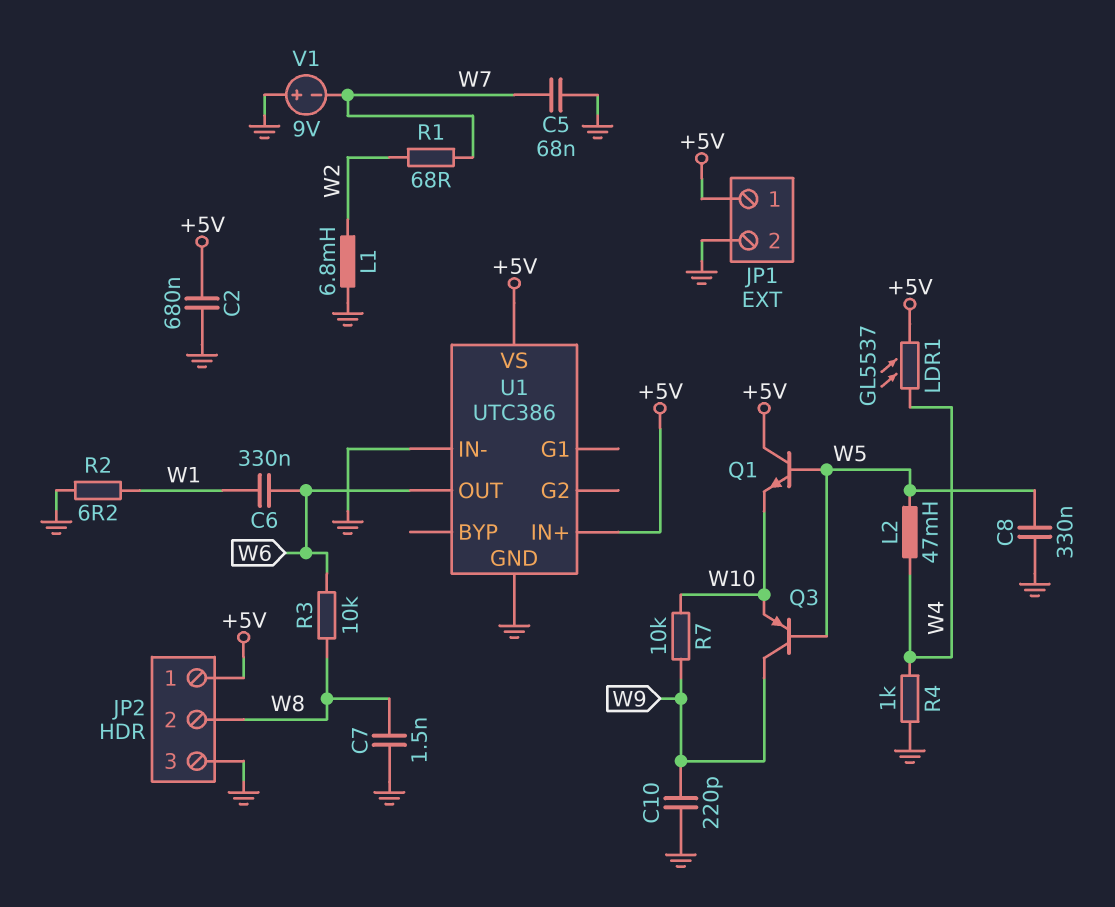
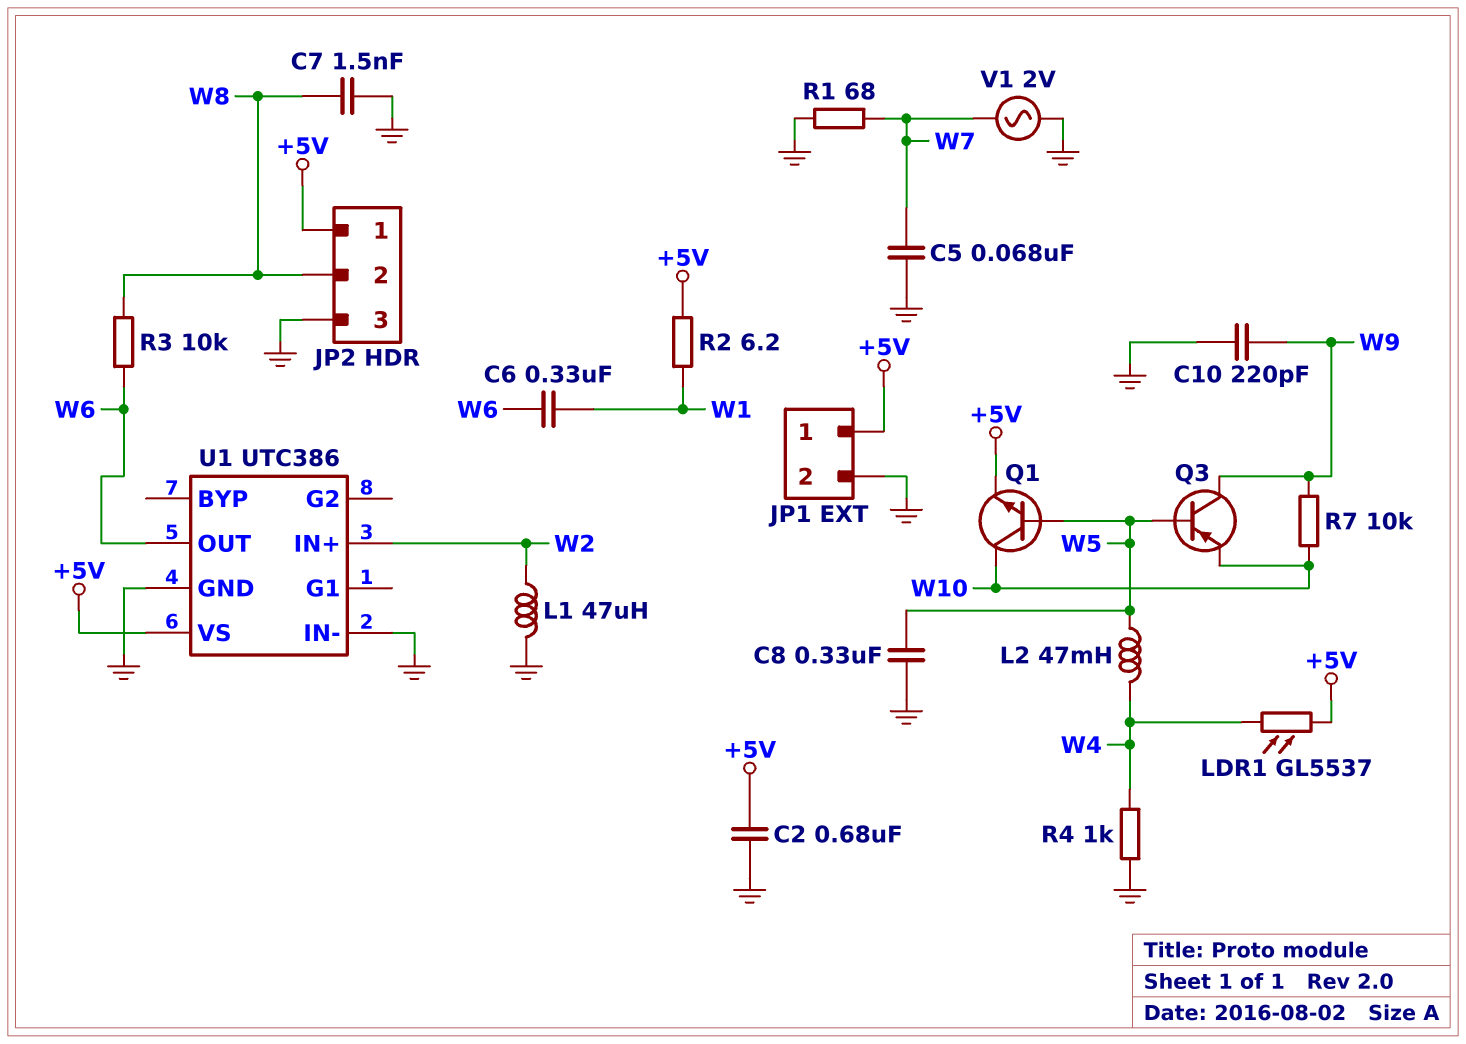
L1: 6.8mH (GND, W2) -> 47uH (GND, W2)
Q1: NPN (B W5, C +5V, E W10) -> NPN (B W5, C W10, E +5V)
R1: 68 (W2, W7) -> 68 (GND, W7)
R2: 6.2 (GND, W1) -> 6.2 (+5V, W1)
U1 pin IN+: +5V -> W2
V1: 9V (plus GND, minus W7) -> AC 2V (GND, W7)

